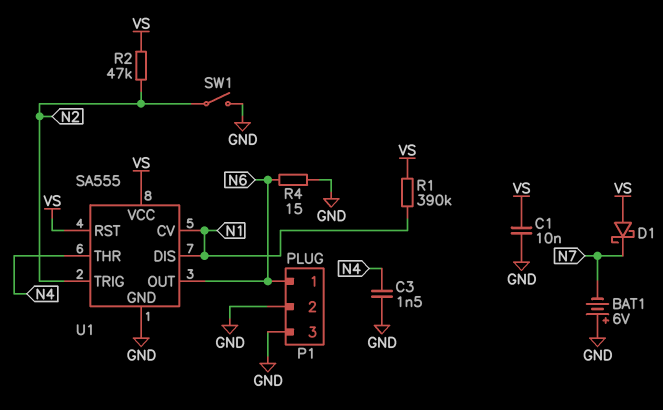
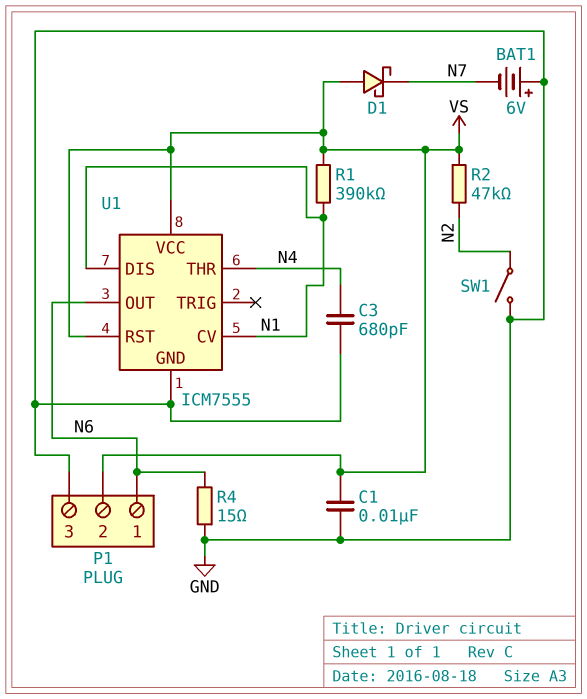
C3: 1.5nF (GND, N4) -> 680pF (GND, N4)
P1 pin 2: GND -> VS
U1: SA555 -> ICM7555
U1 pin TRIG: N2 -> none

